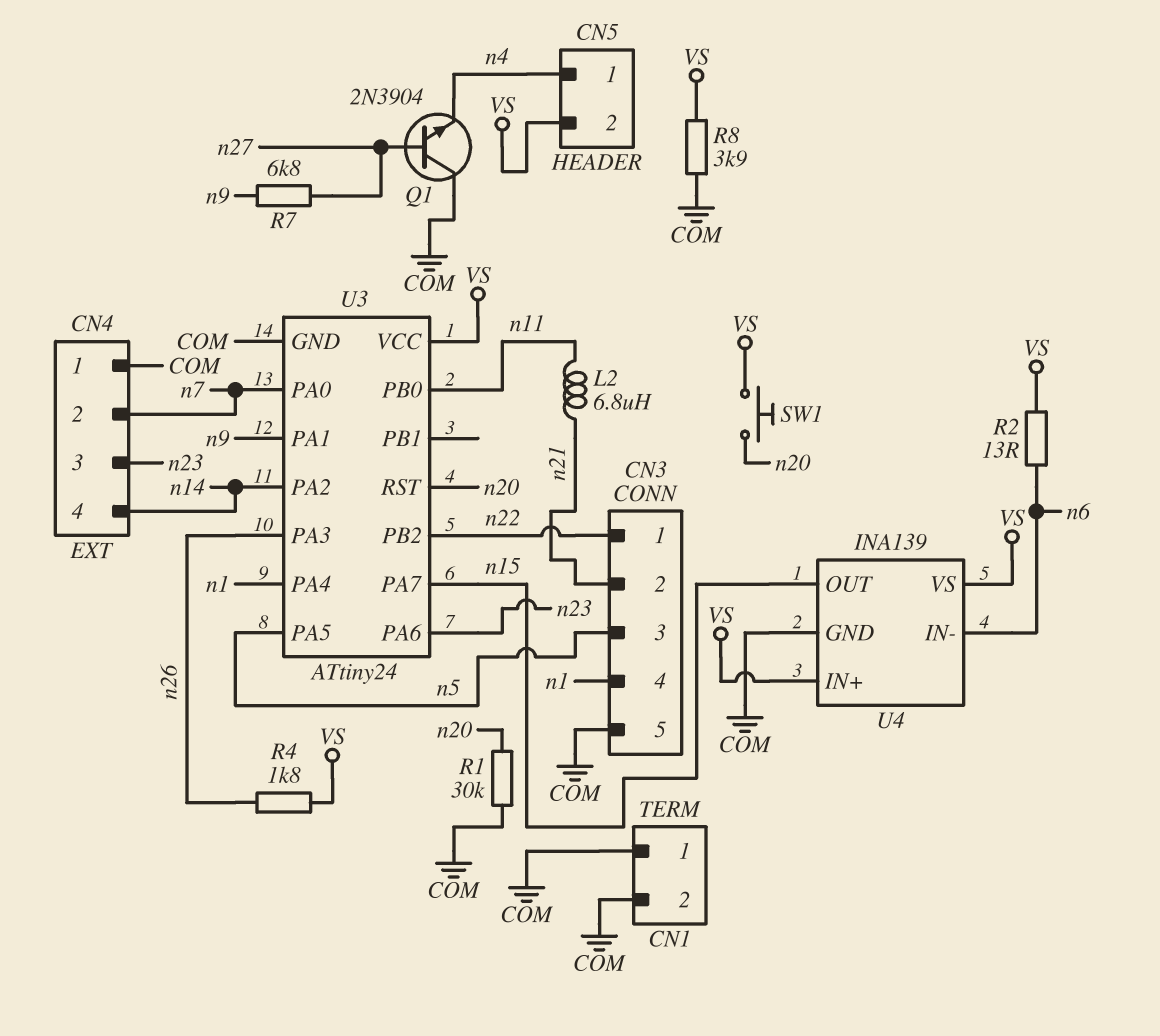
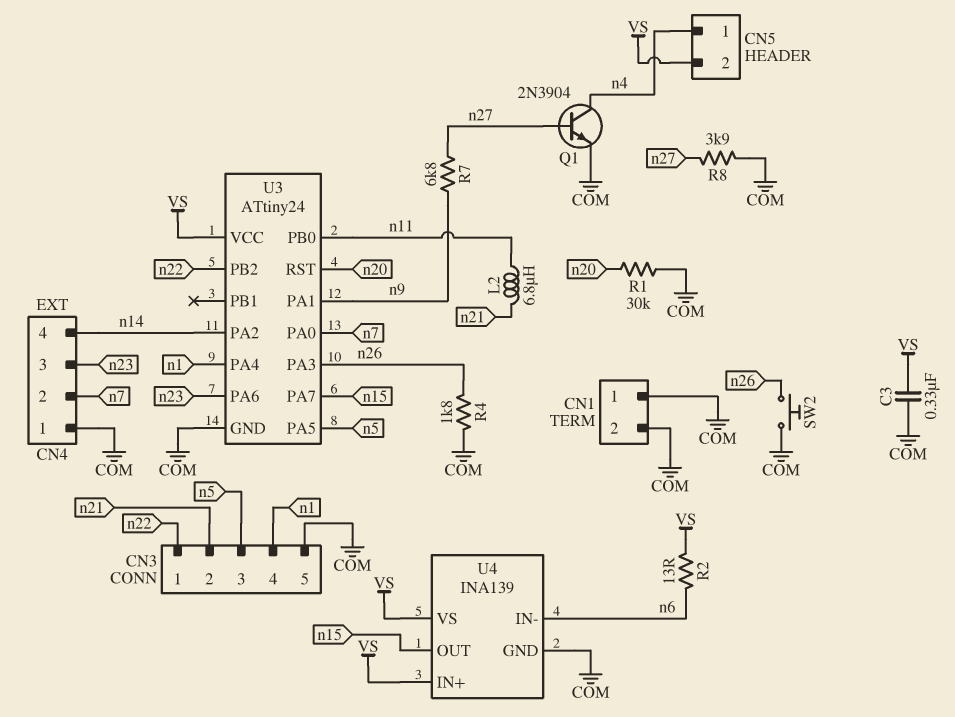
C3: none -> 330nF (COM, VS)
Q1: NPN 2N3904 (B n27, C COM, E n4) -> NPN 2N3904 (B n27, C n4, E COM)
R4: 1.8k (VS, n26) -> 1.8k (COM, n26)
R8: 3.9k (COM, VS) -> 3.9k (COM, n27)
SW1: button (VS, n20) -> none
SW2: none -> button (COM, n26)

